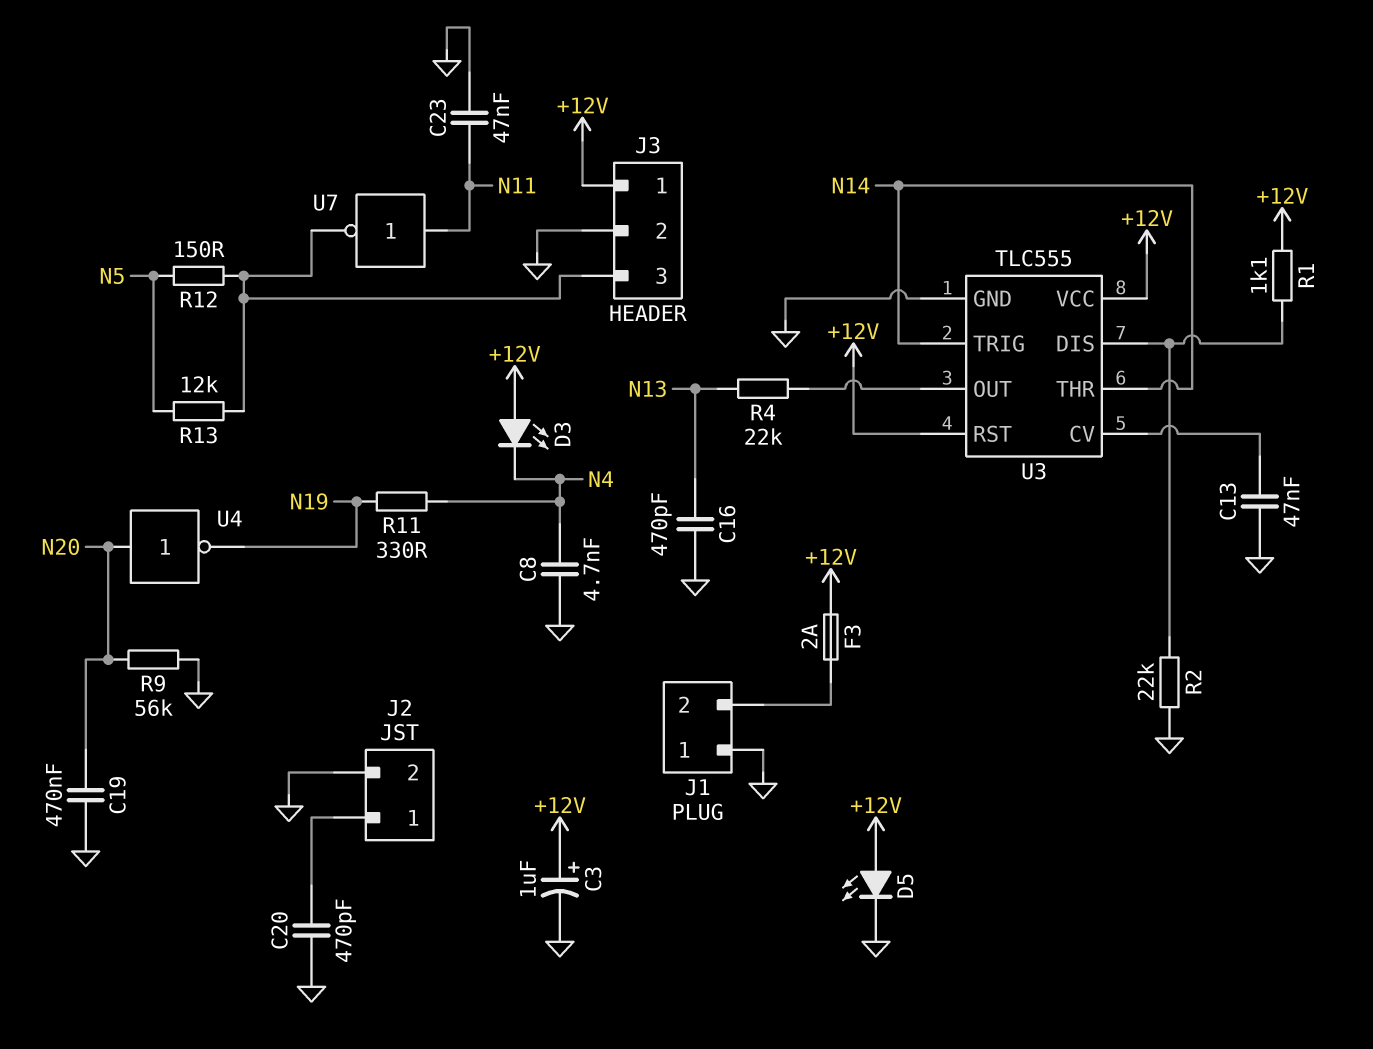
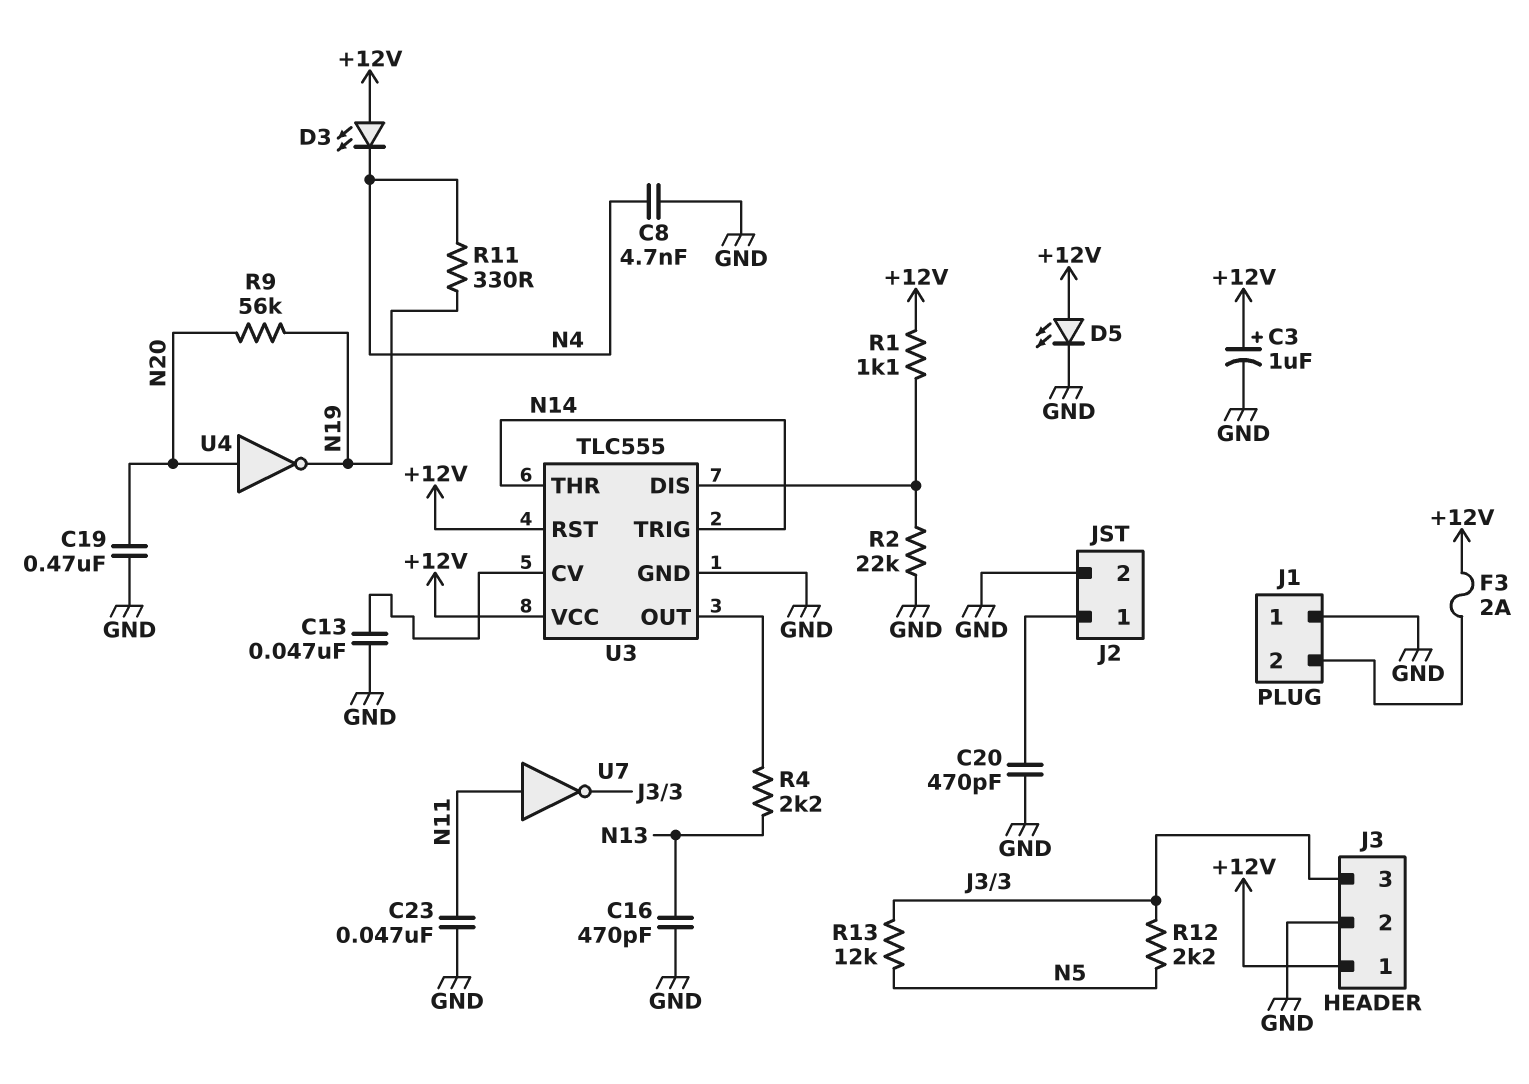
R4: 22k (N13, U3/OUT) -> 2.2k (N13, U3/OUT)
R9: 56k (GND, N20) -> 56k (N19, N20)
R12: 150 (J3/3, N5) -> 2.2k (J3/3, N5)

